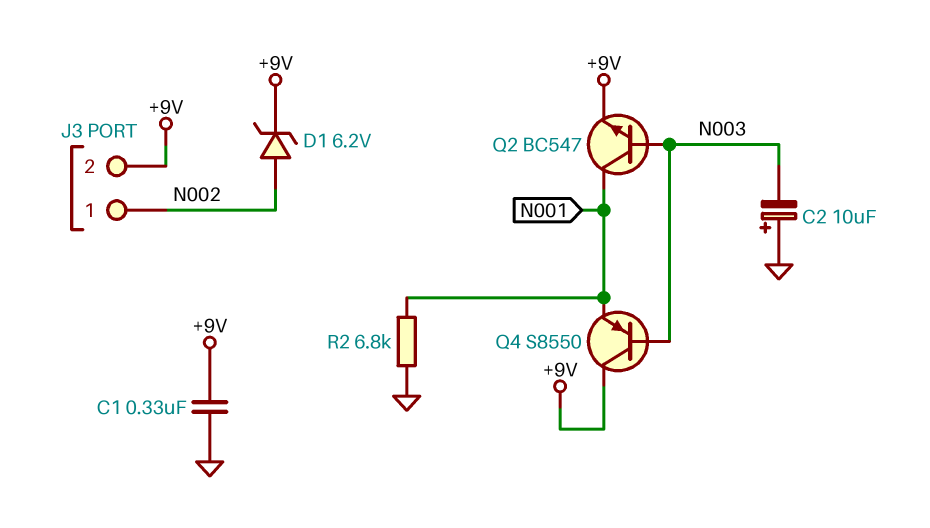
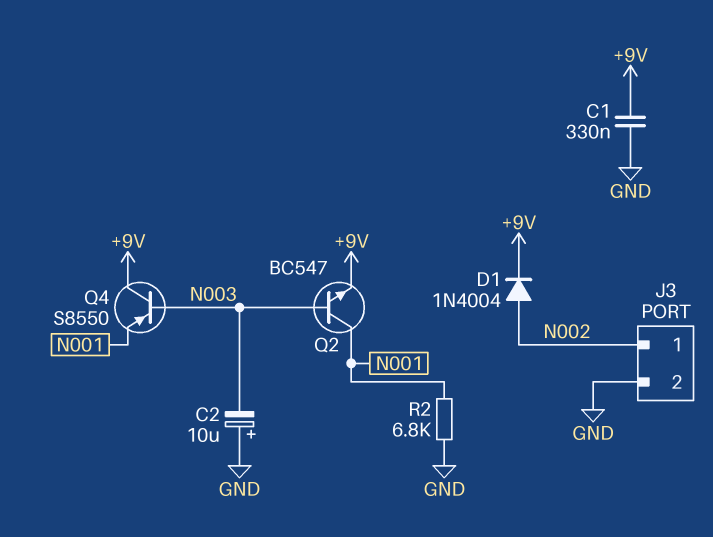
D1: zener 6.2V (A N002, K +9V) -> diode 1N4004 (A N002, K +9V)
J3 pin 2: +9V -> GND

